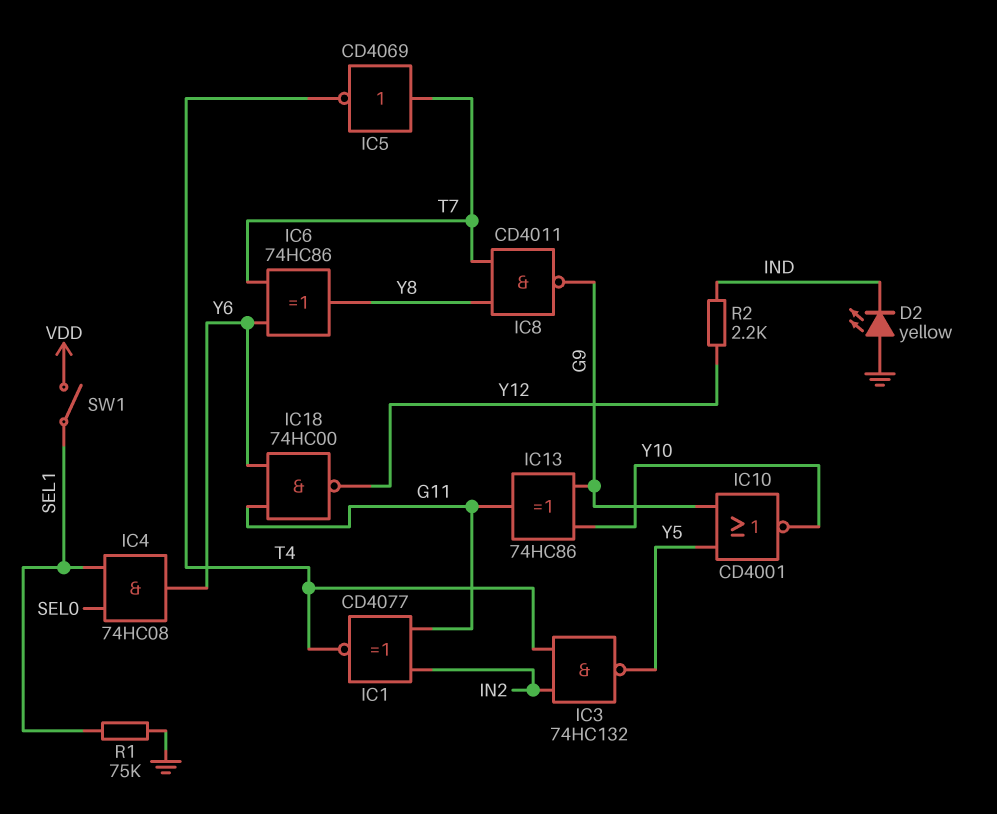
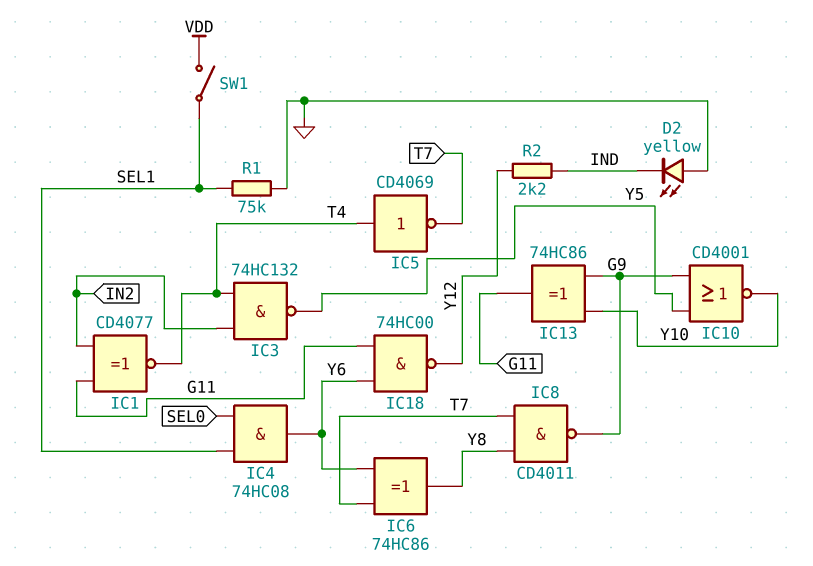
IC5: NOT CD4069 (in T7, out T4) -> NOT CD4069 (in T4, out T7)

